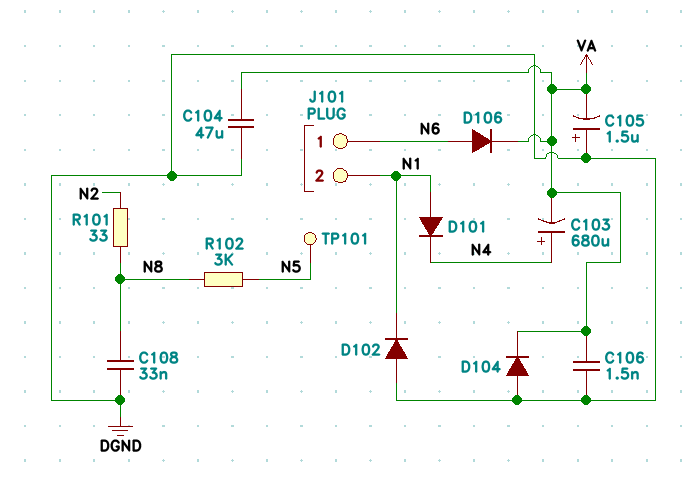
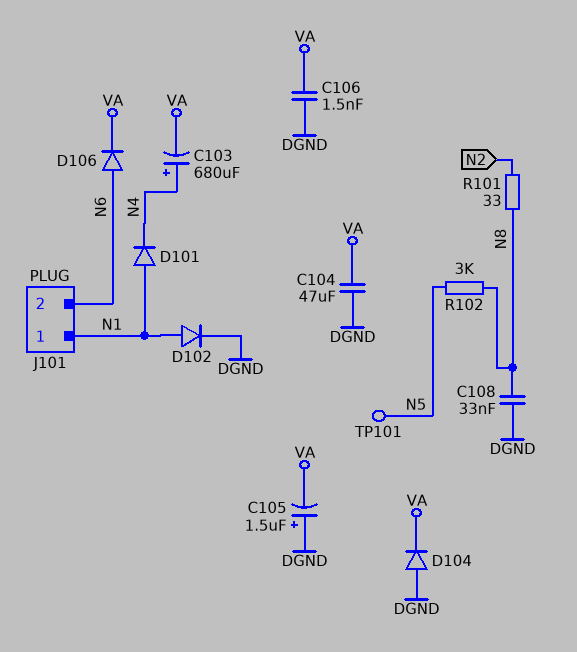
D102: diode (A DGND, K N1) -> diode (A N1, K DGND)
J101 pin 1: N6 -> N1
J101 pin 2: N1 -> N6

